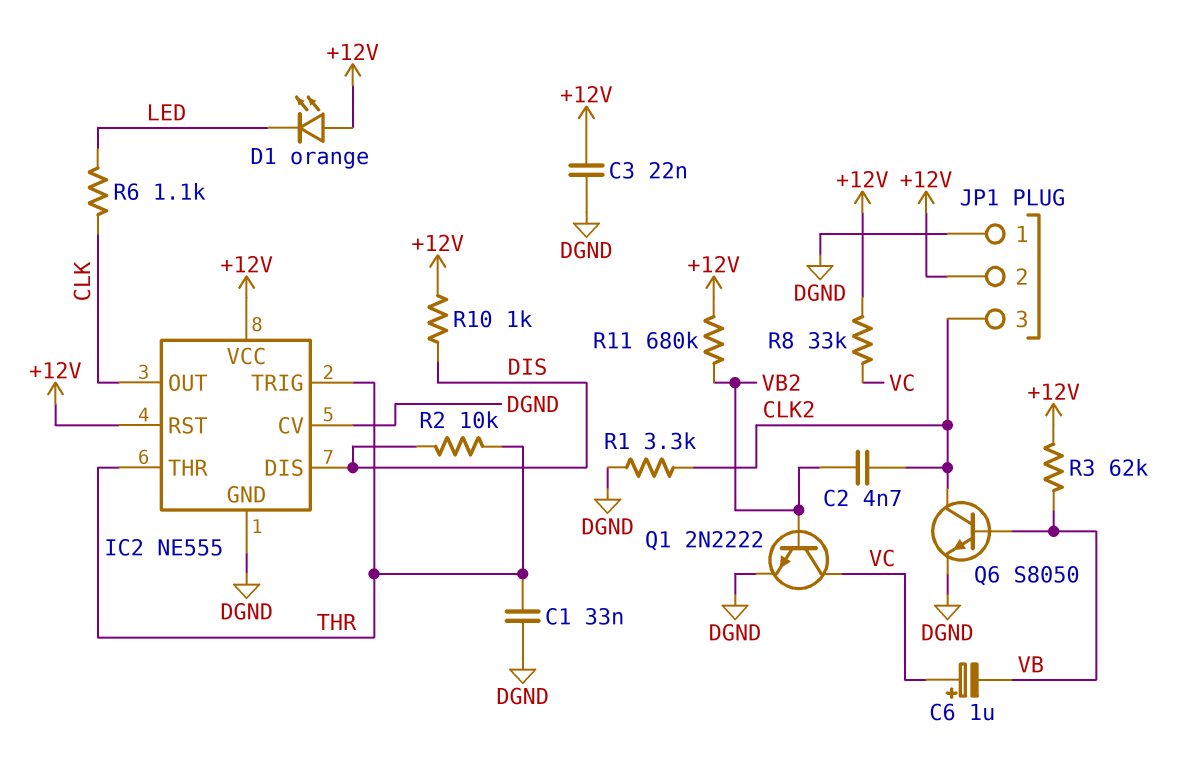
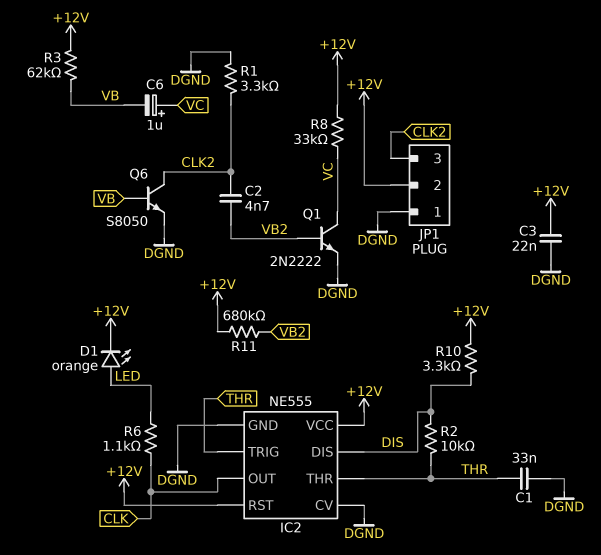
D1: LED orange (A +12V, K LED) -> LED orange (A LED, K +12V)
R10: 1k (+12V, DIS) -> 3.3k (+12V, DIS)

